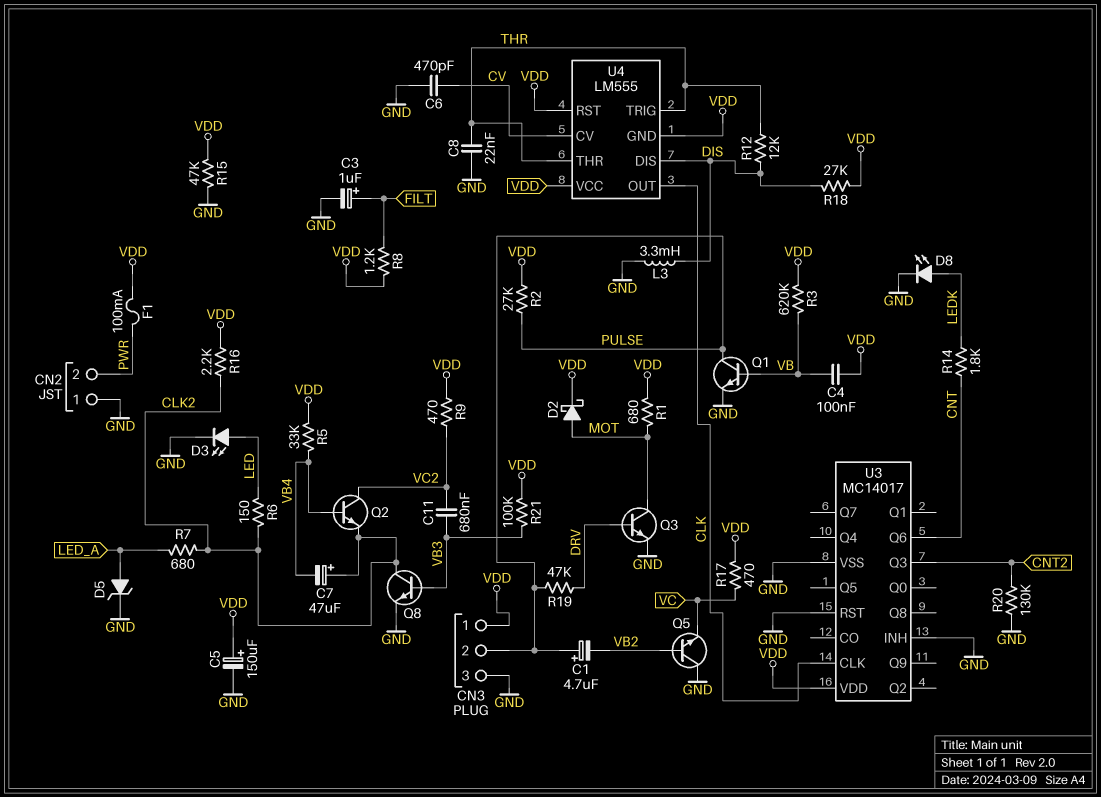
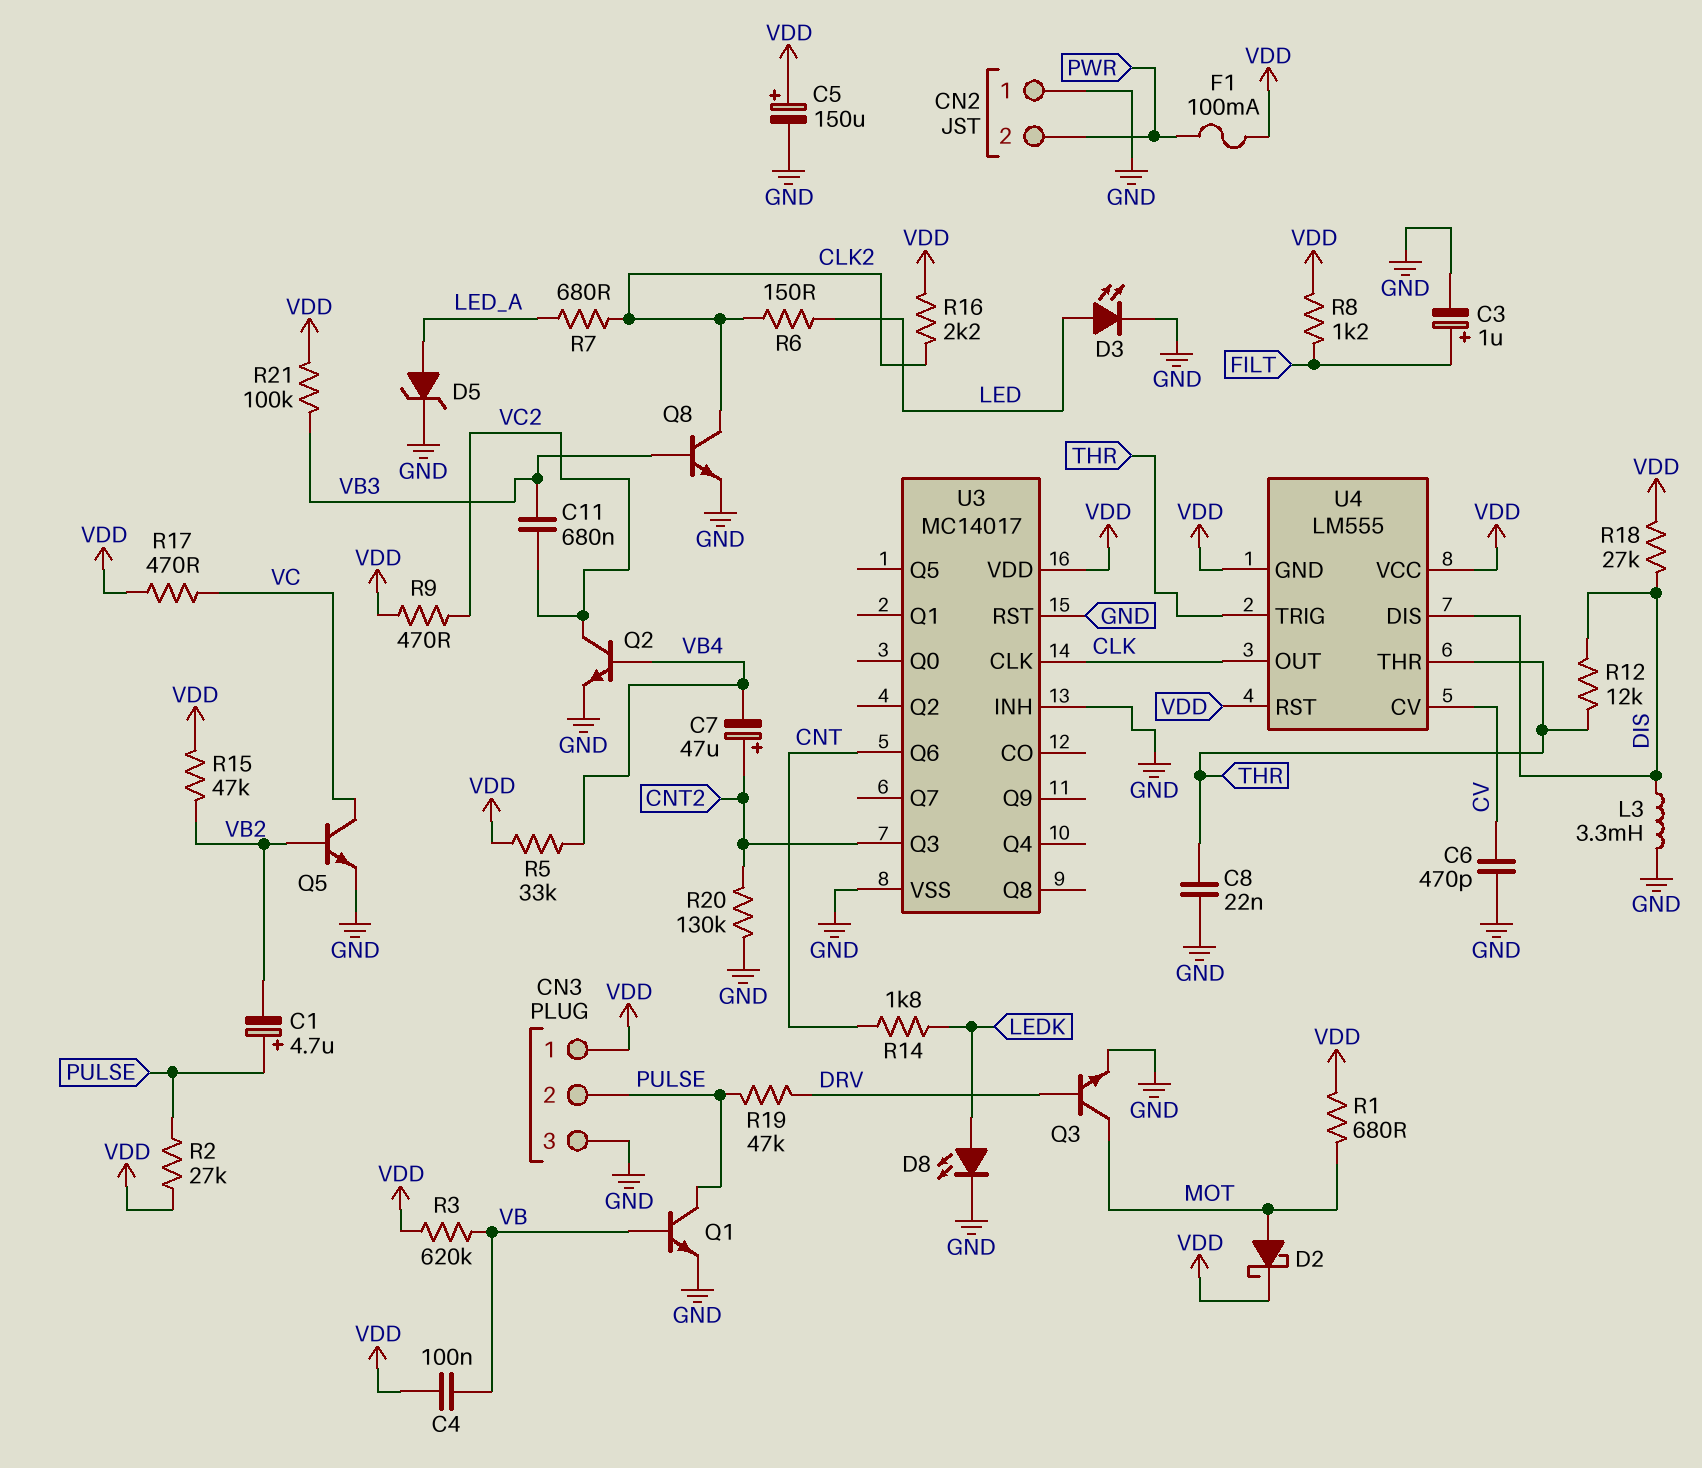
C7: 47uF (plus CLK2, minus VB4) -> 47uF (plus CNT2, minus VB4)
Q2: NPN (B VB4, C VC2, E CLK2) -> NPN (B VB4, C VC2, E GND)
Q5: NPN (B VB2, C GND, E VC) -> NPN (B VB2, C VC, E GND)
R15: 47k (GND, VDD) -> 47k (VB2, VDD)

